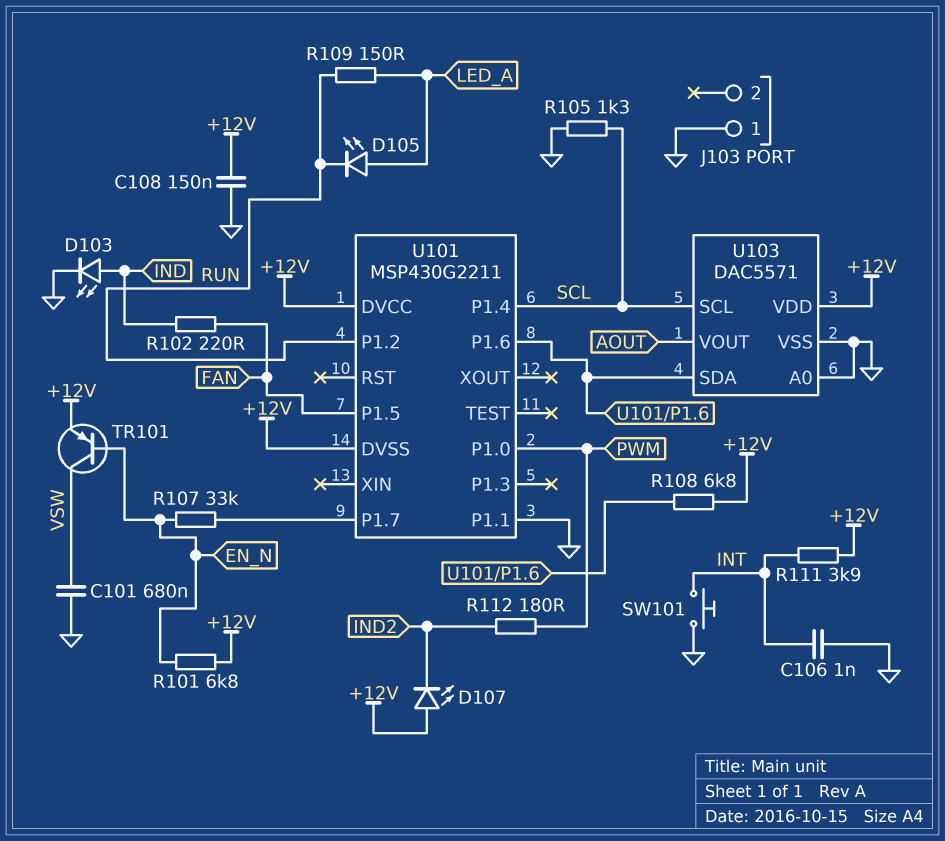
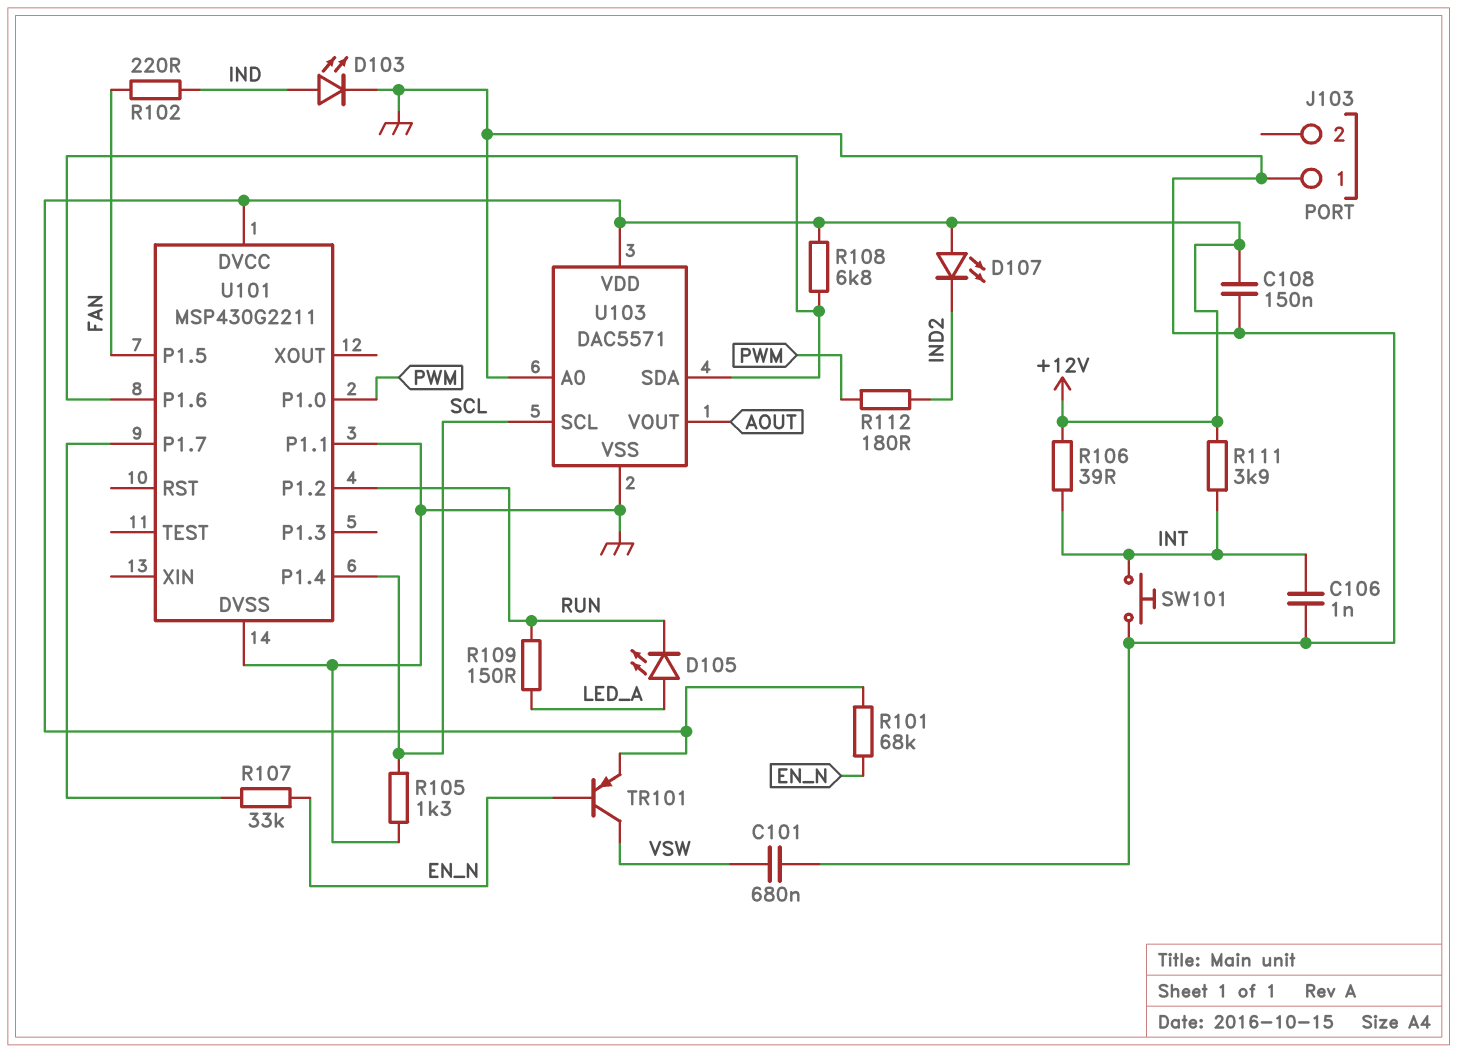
R101: 6.8k (+12V, EN_N) -> 68k (+12V, EN_N)
R106: none -> 39 (+12V, INT)
U101 pin DVSS: +12V -> GND

